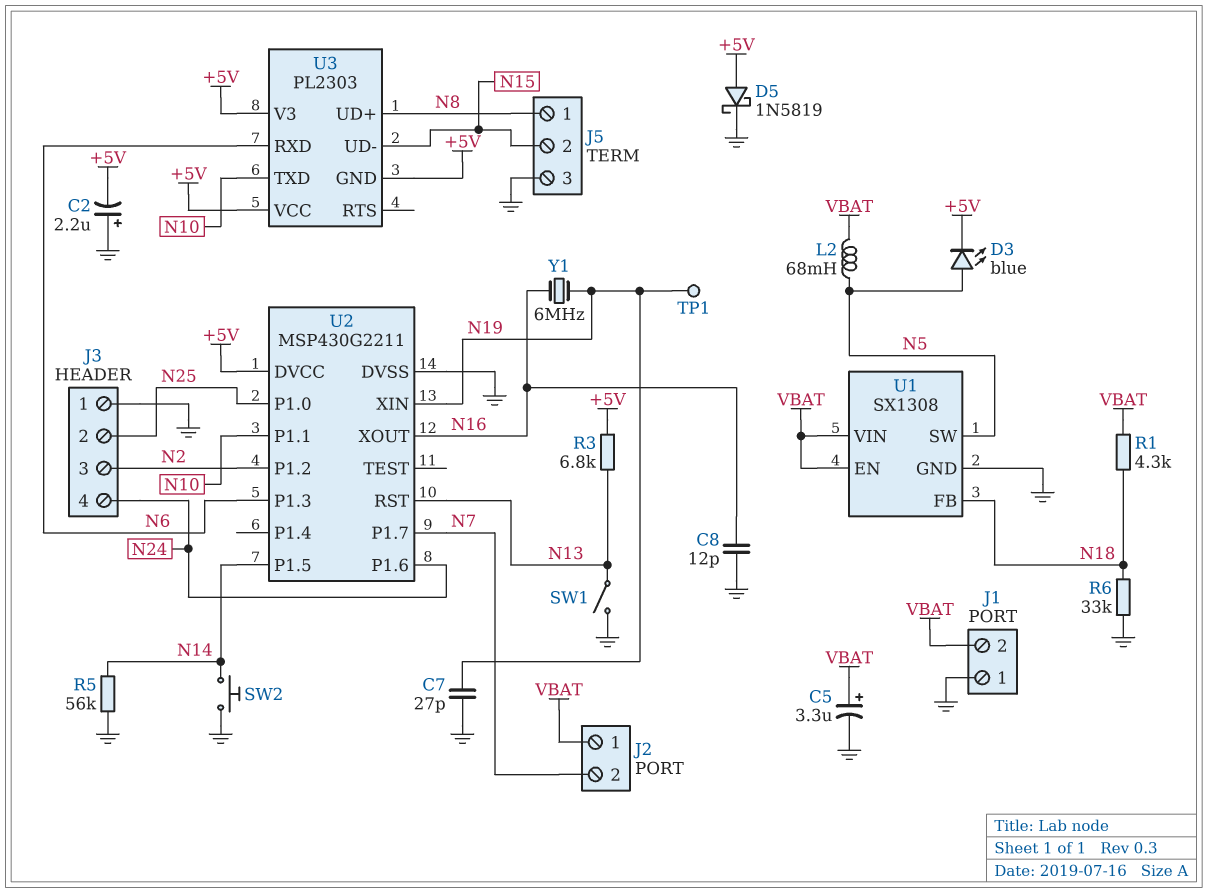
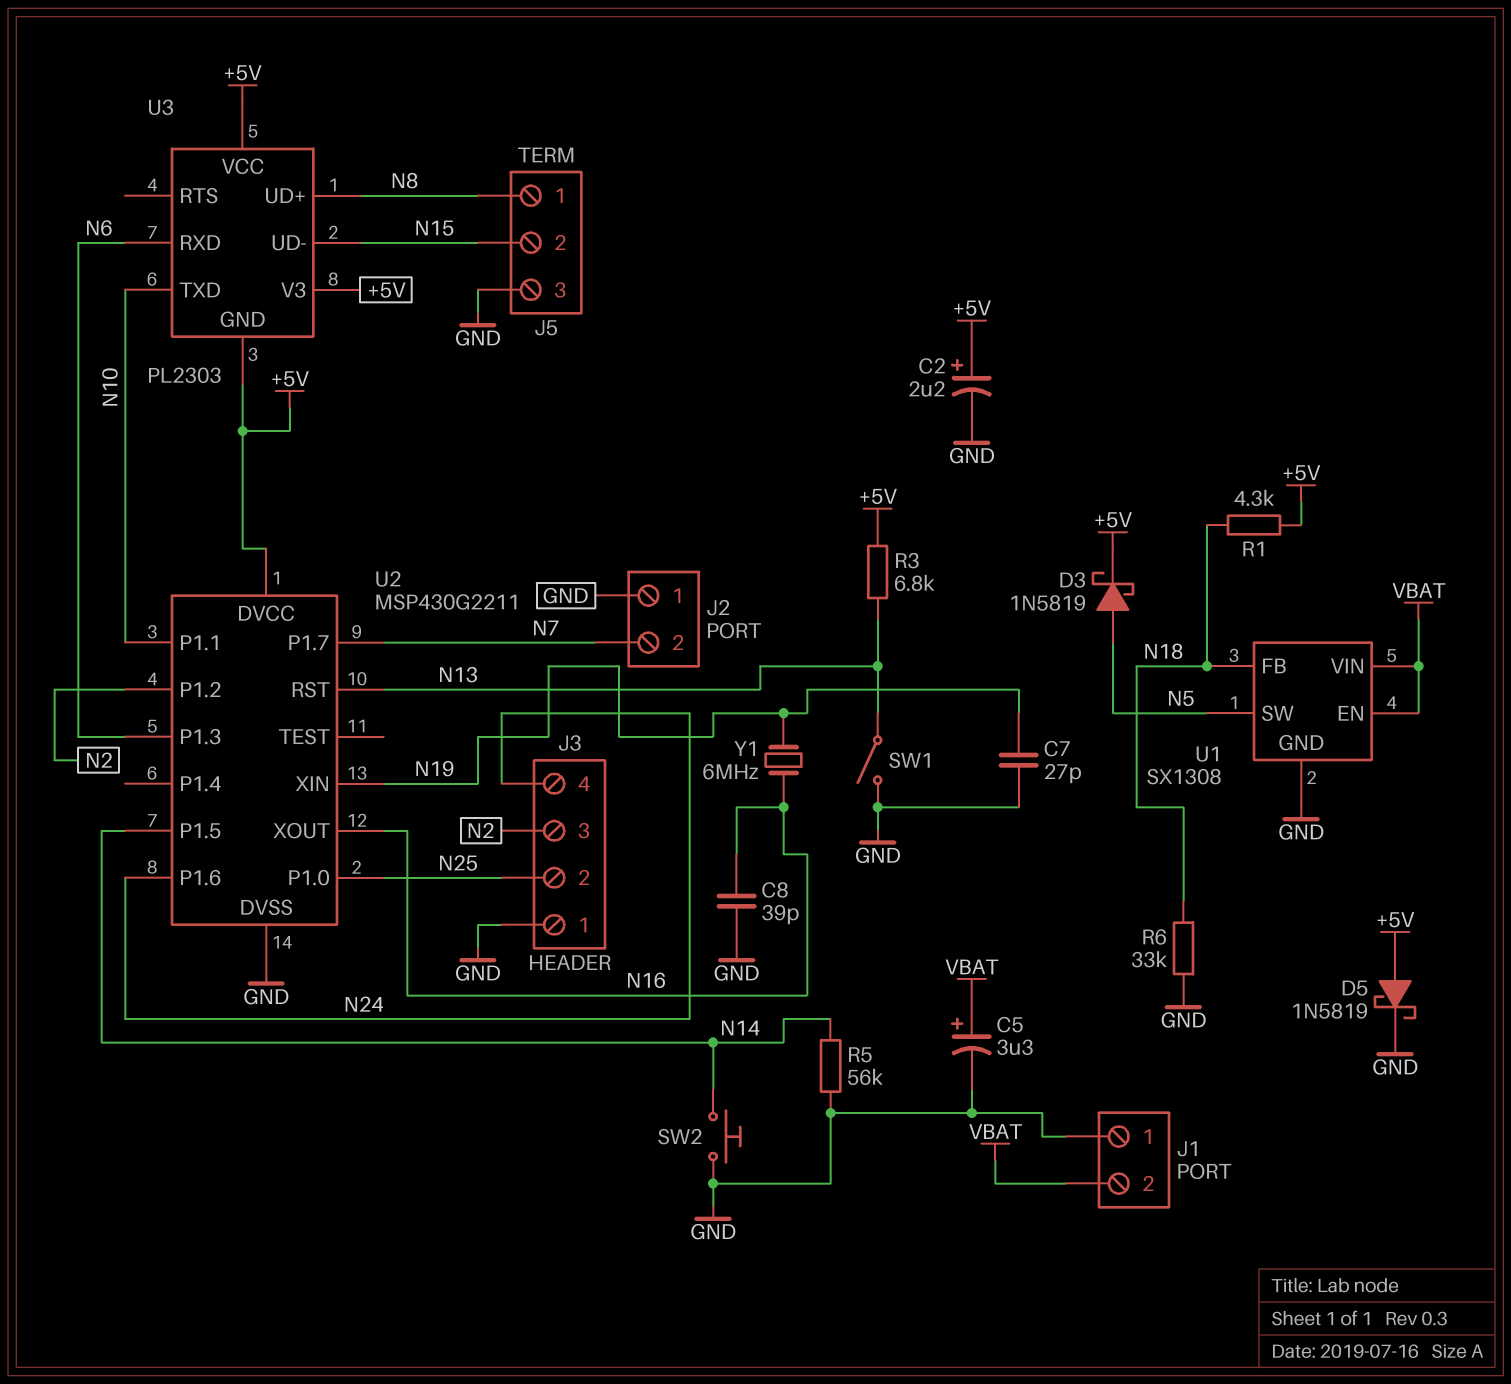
C2: 2.2uF (plus GND, minus +5V) -> 2.2uF (plus +5V, minus GND)
C8: 12pF (GND, N16) -> 39pF (GND, N16)
D3: LED blue (A N5, K +5V) -> schottky 1N5819 (A N5, K +5V)
J2 pin 1: VBAT -> GND
L2: 68mH (N5, VBAT) -> none
R1: 4.3k (N18, VBAT) -> 4.3k (+5V, N18)
TP1: test point (N19) -> none

